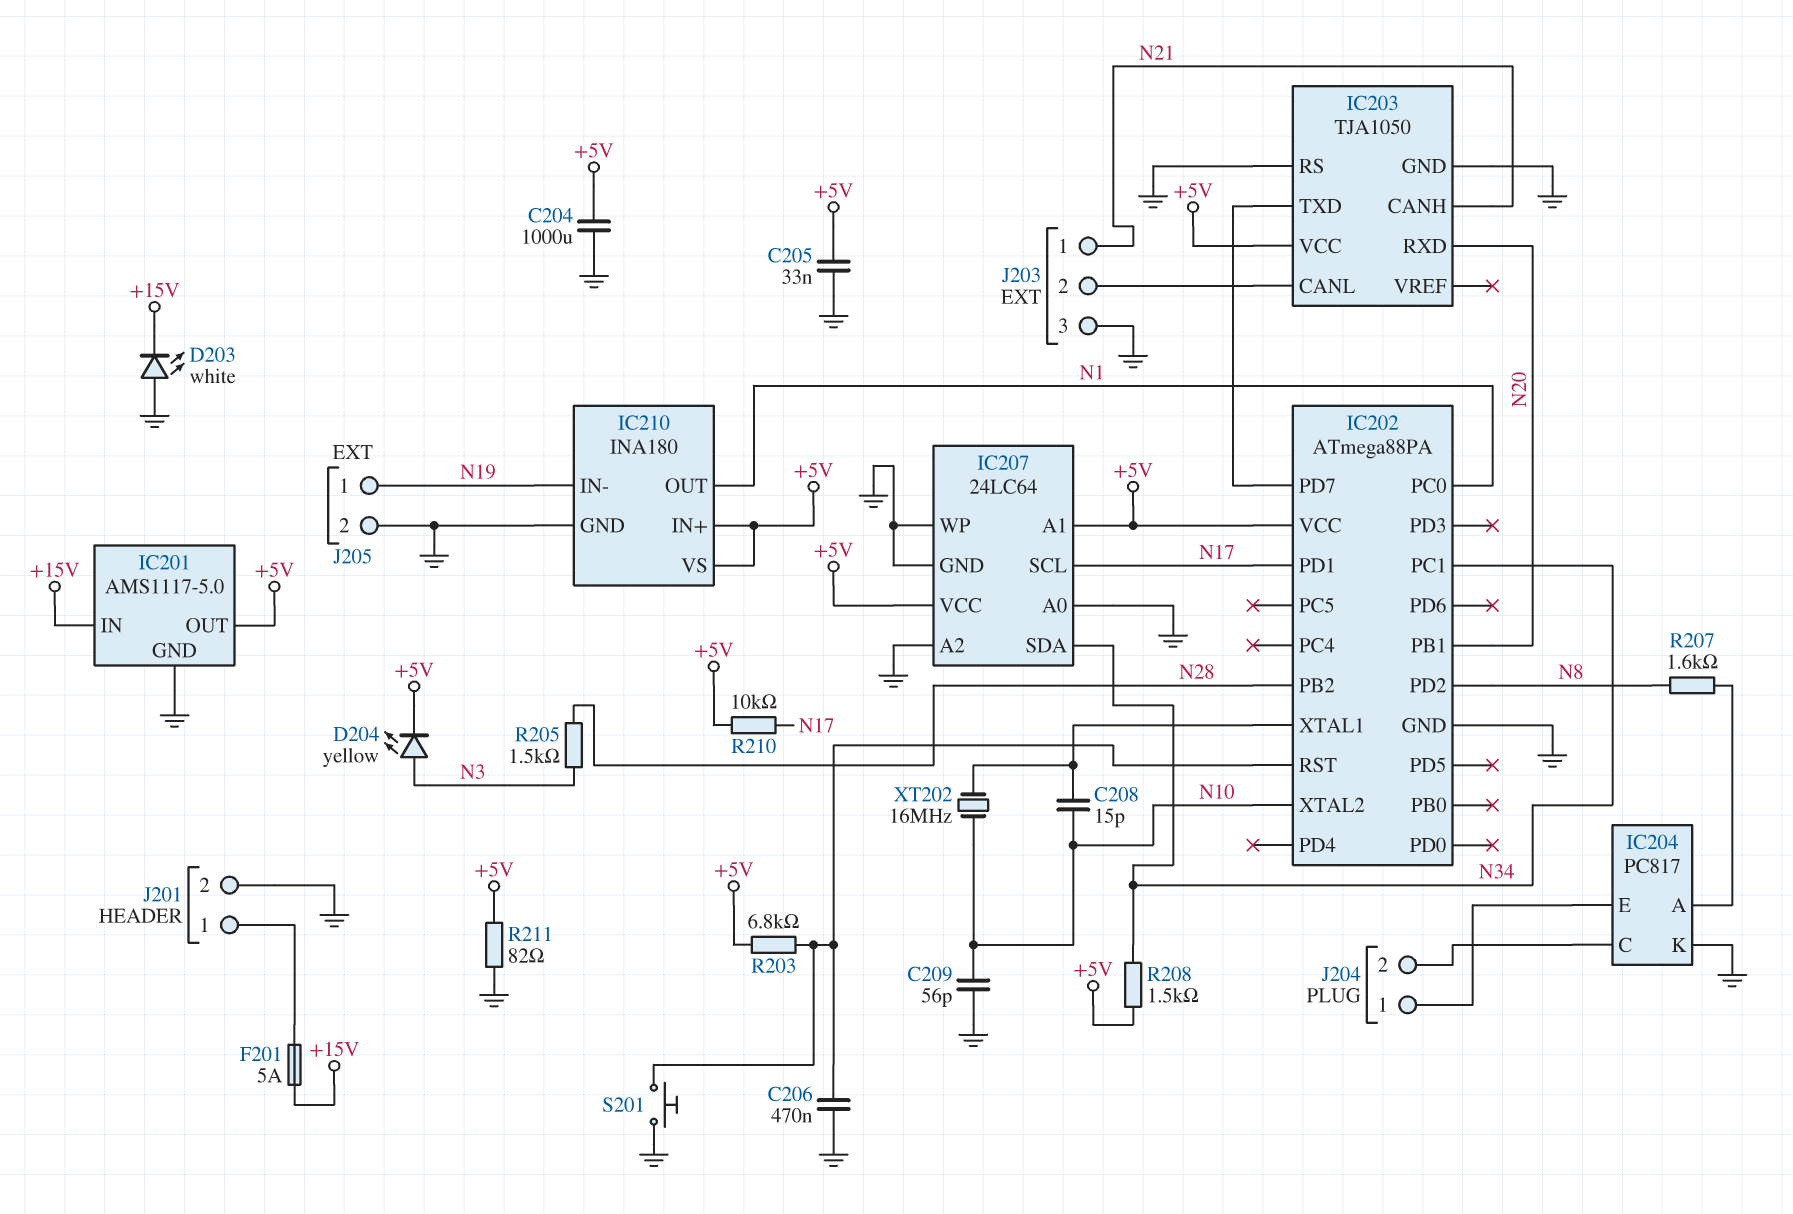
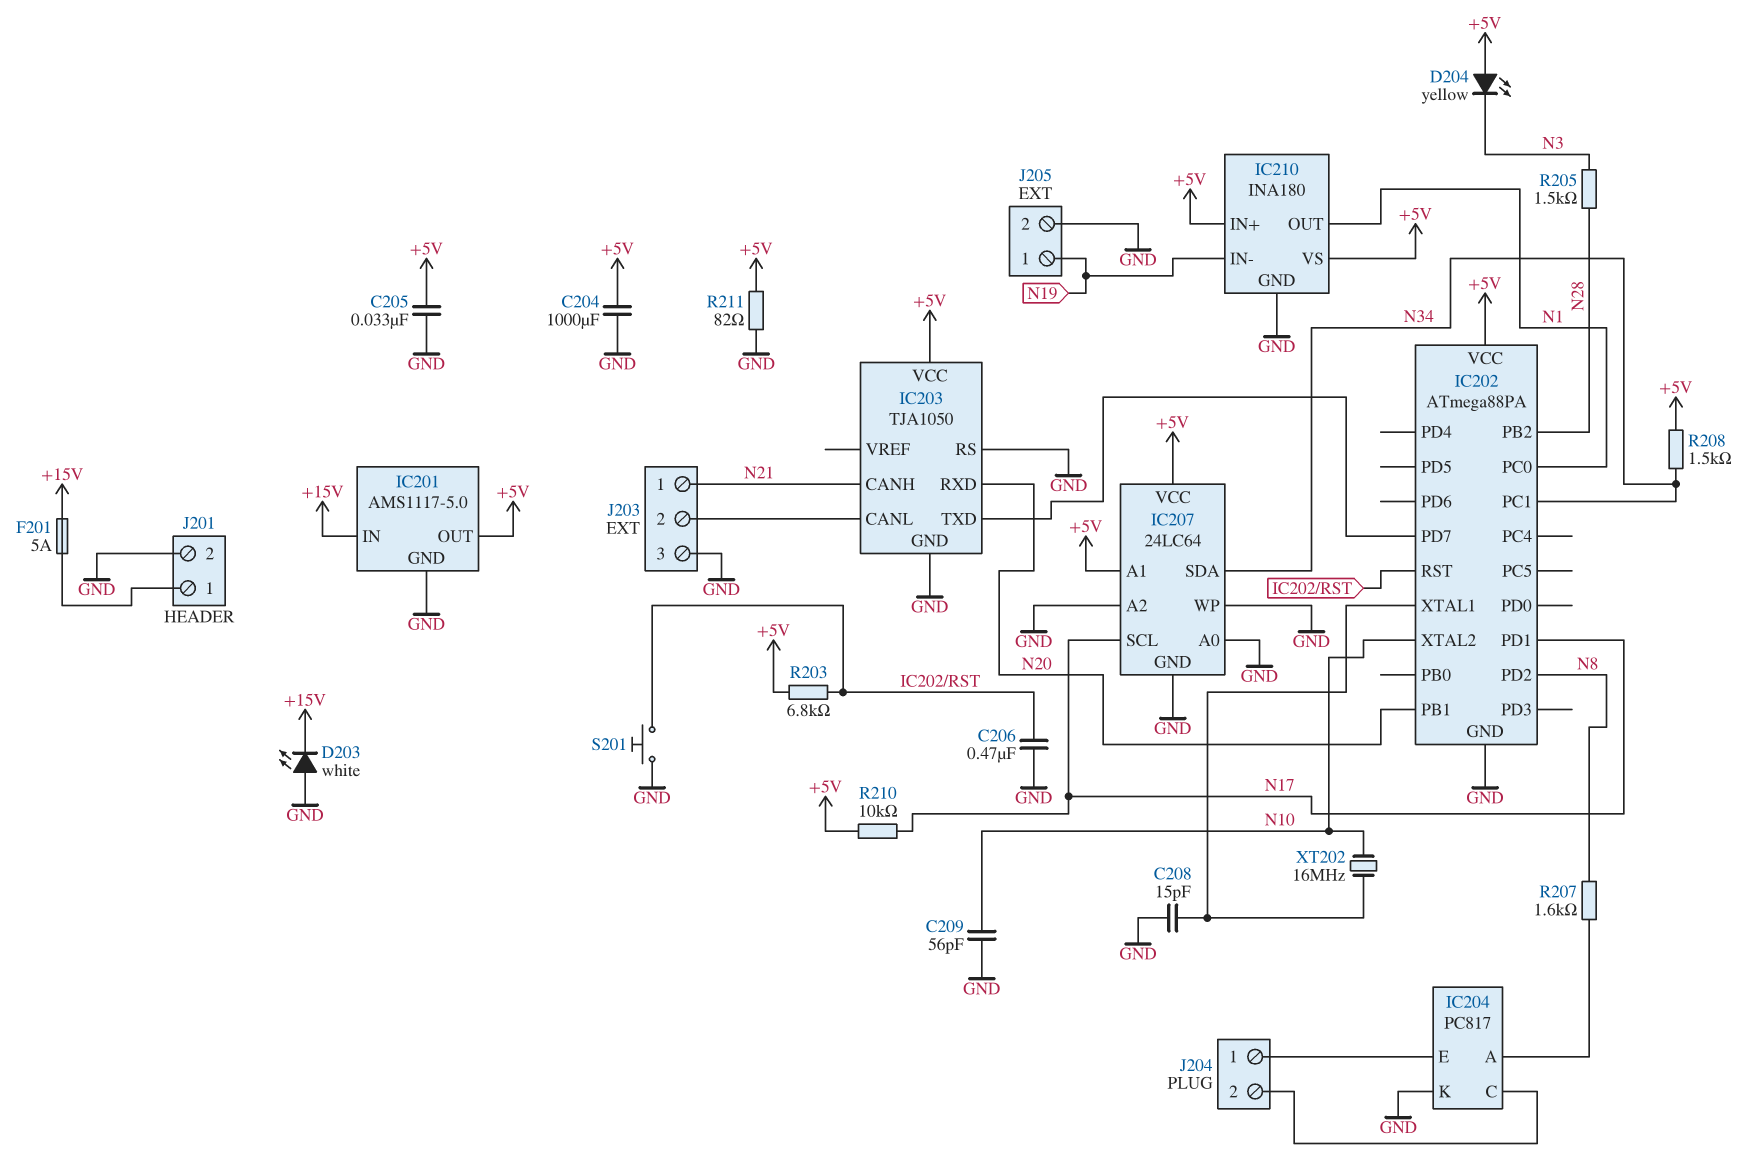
C208: 15pF (IC202/XTAL1, N10) -> 15pF (GND, IC202/XTAL1)
D204: LED yellow (A N3, K +5V) -> LED yellow (A +5V, K N3)

